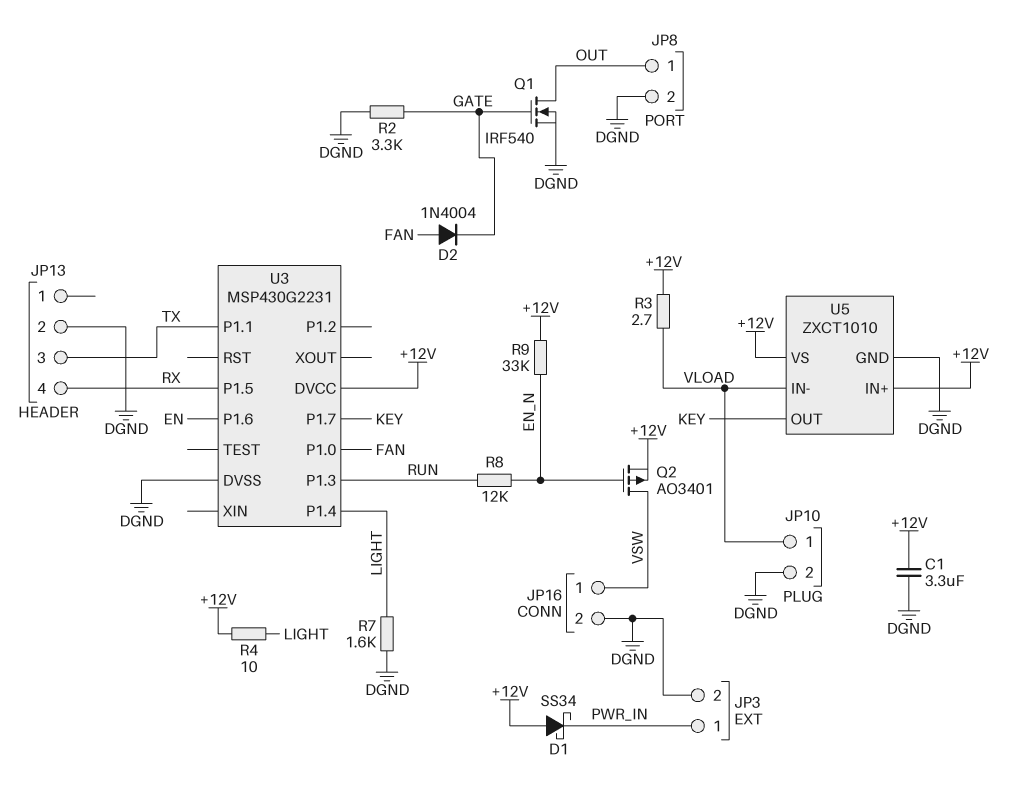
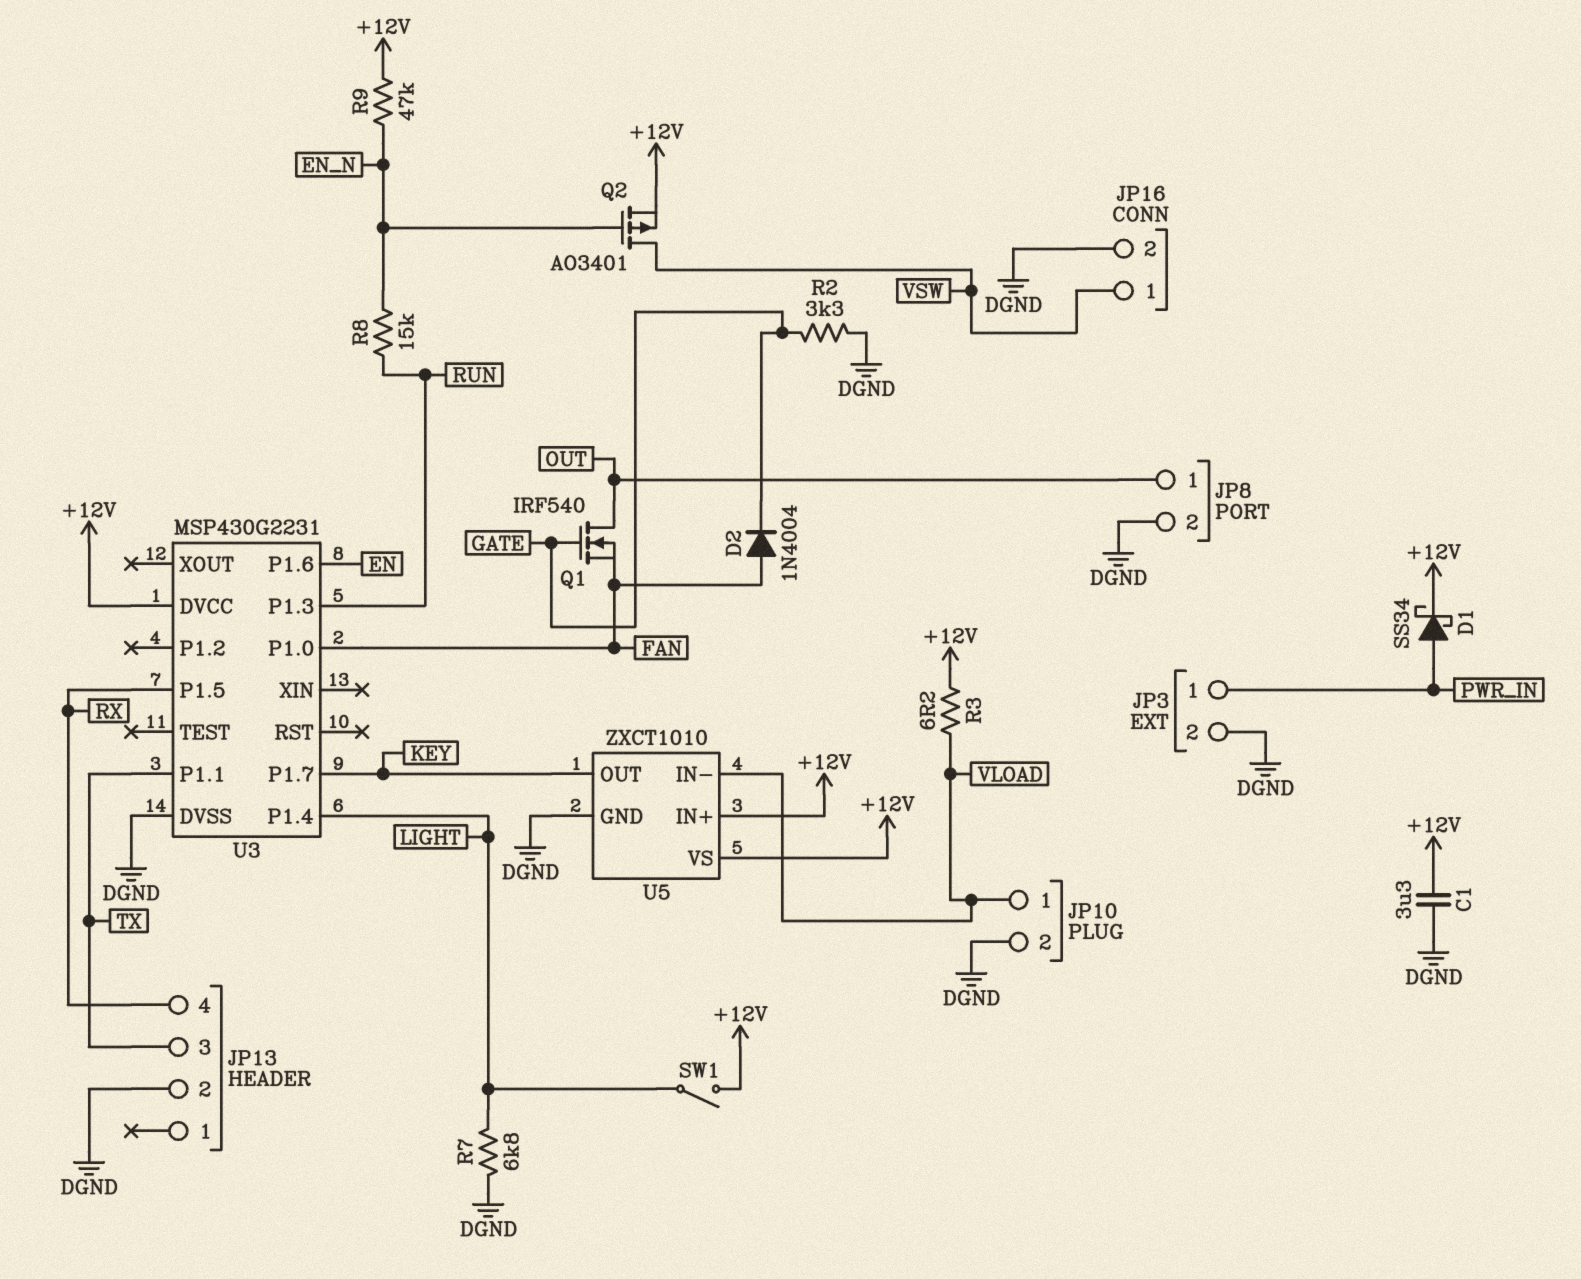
D1: schottky SS34 (A +12V, K PWR_IN) -> schottky SS34 (A PWR_IN, K +12V)
Q1: NMOS IRF540 (G GATE, D OUT, S DGND) -> NMOS IRF540 (G GATE, D OUT, S FAN)
R3: 2.7 (+12V, VLOAD) -> 6.2 (+12V, VLOAD)
R4: 10 (+12V, LIGHT) -> none
R7: 1.6k (DGND, LIGHT) -> 6.8k (DGND, LIGHT)
R8: 12k (EN_N, RUN) -> 15k (EN_N, RUN)
R9: 33k (+12V, EN_N) -> 47k (+12V, EN_N)
SW1: none -> switch (+12V, LIGHT)

